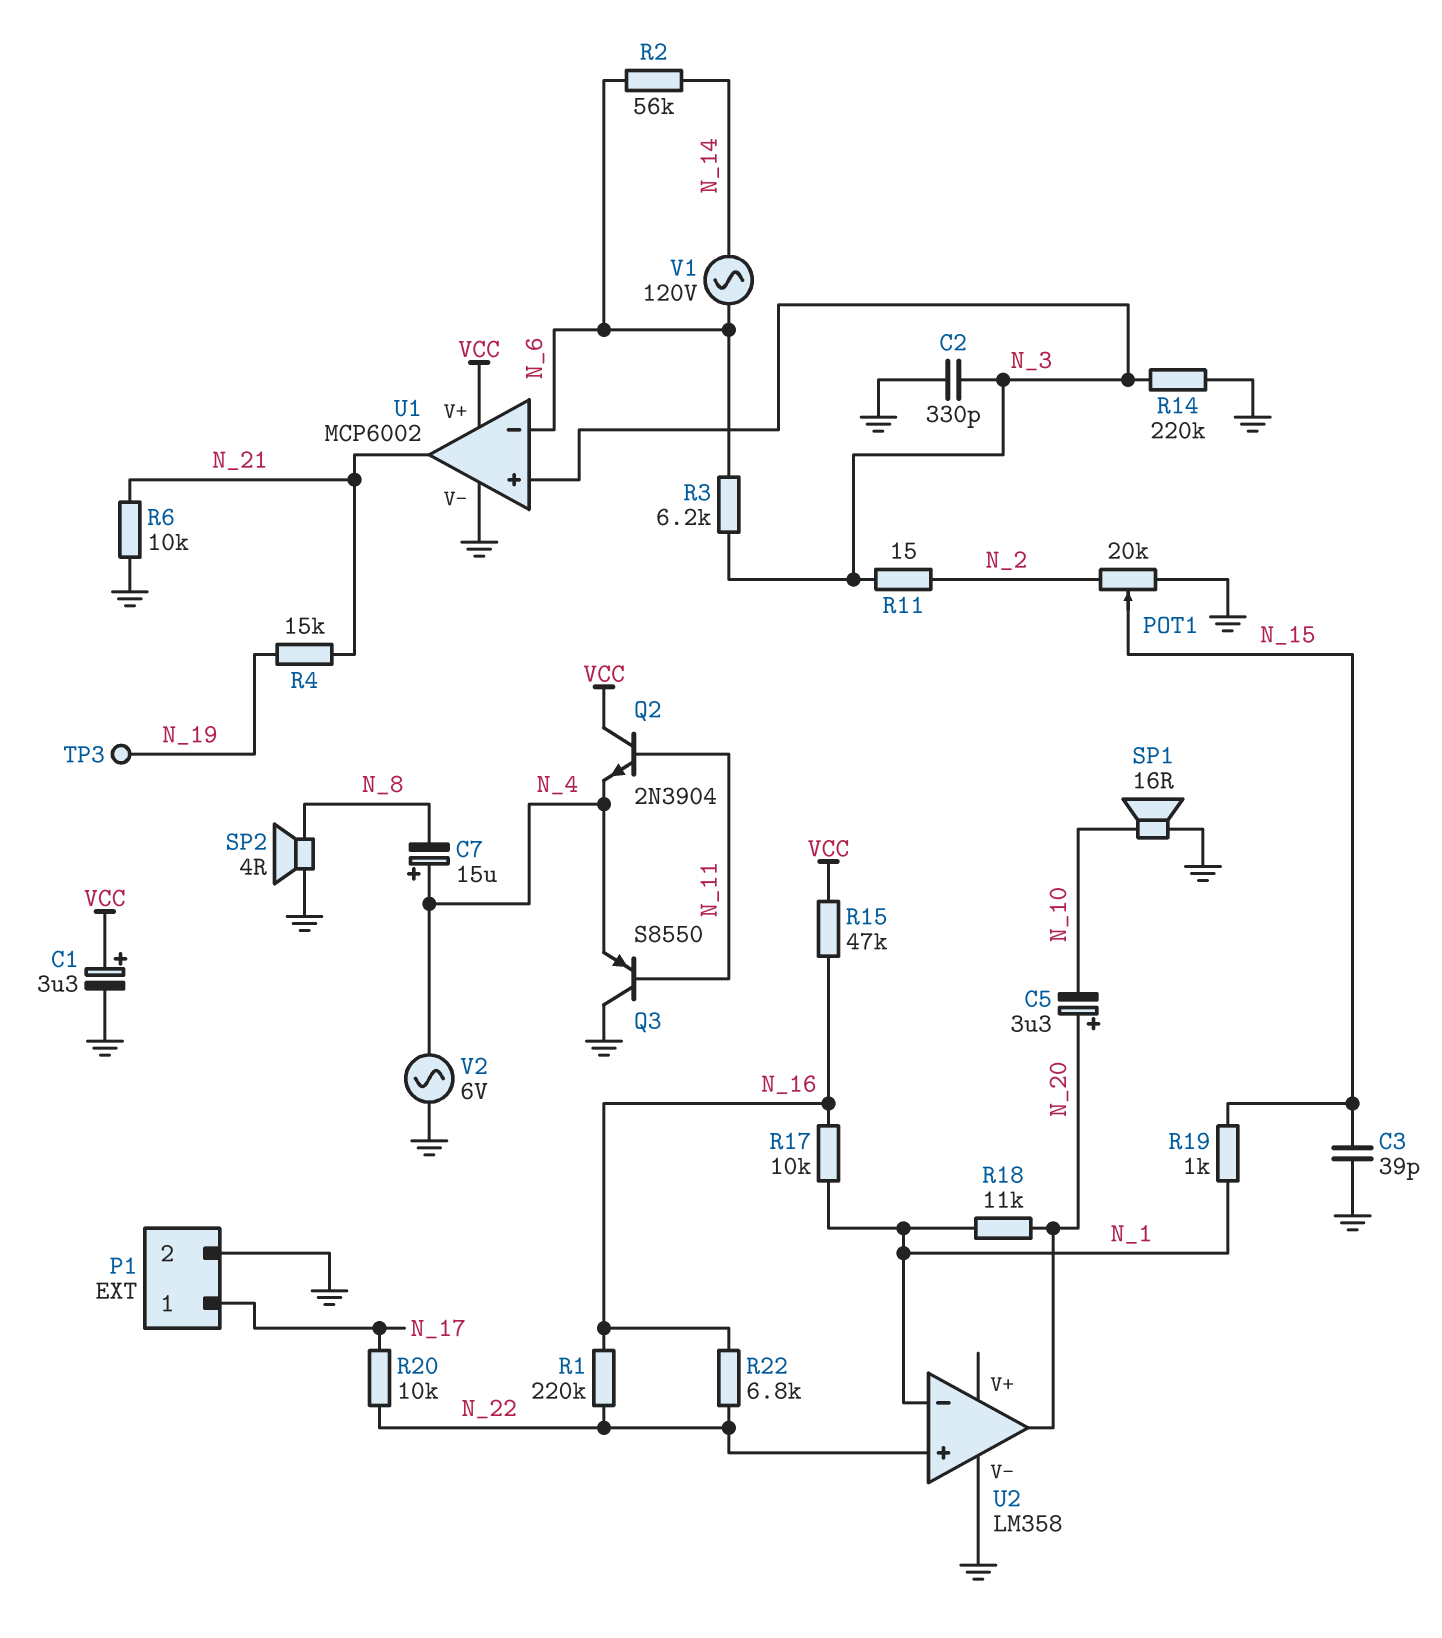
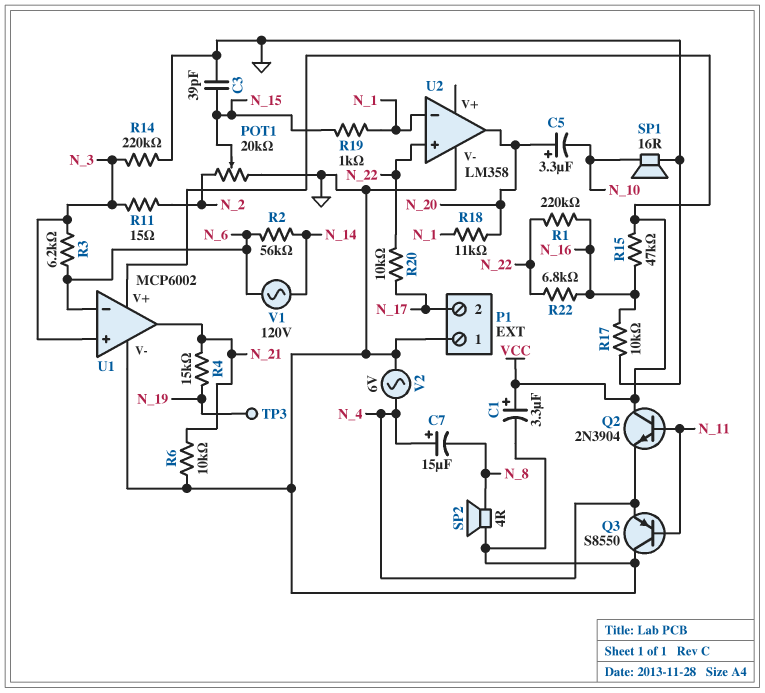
C2: 330pF (GND, N_3) -> none
P1 pin 1: N_17 -> GND
P1 pin 2: GND -> N_17
R17: 10k (N_1, N_16) -> 10k (GND, N_16)

